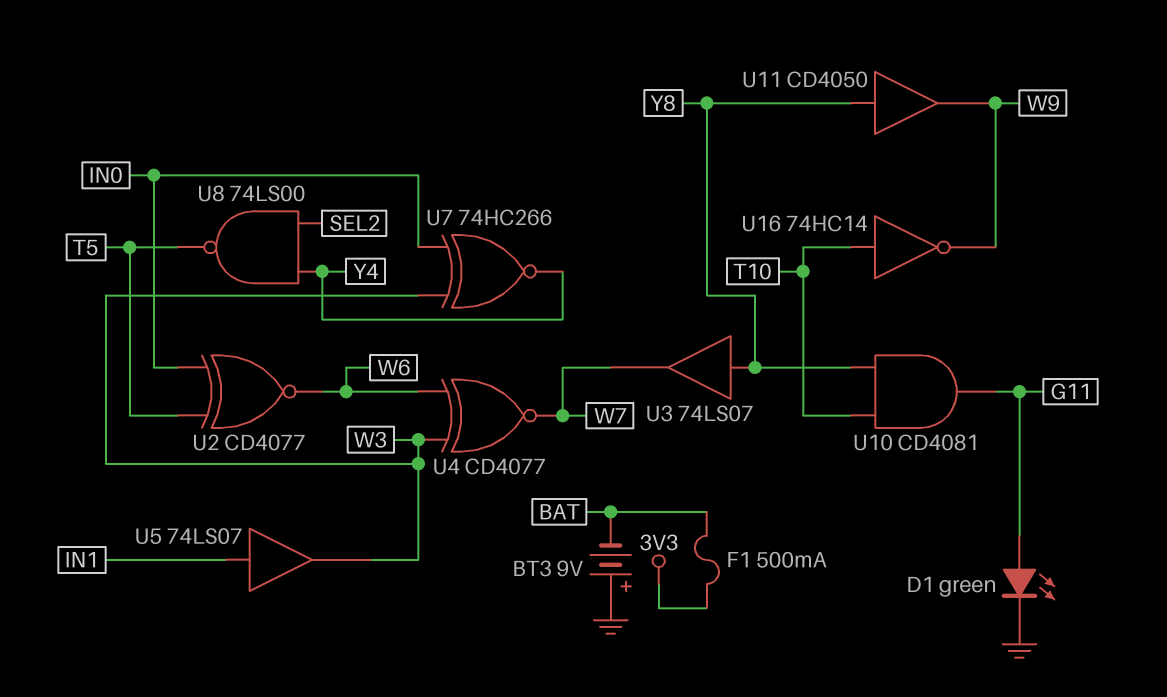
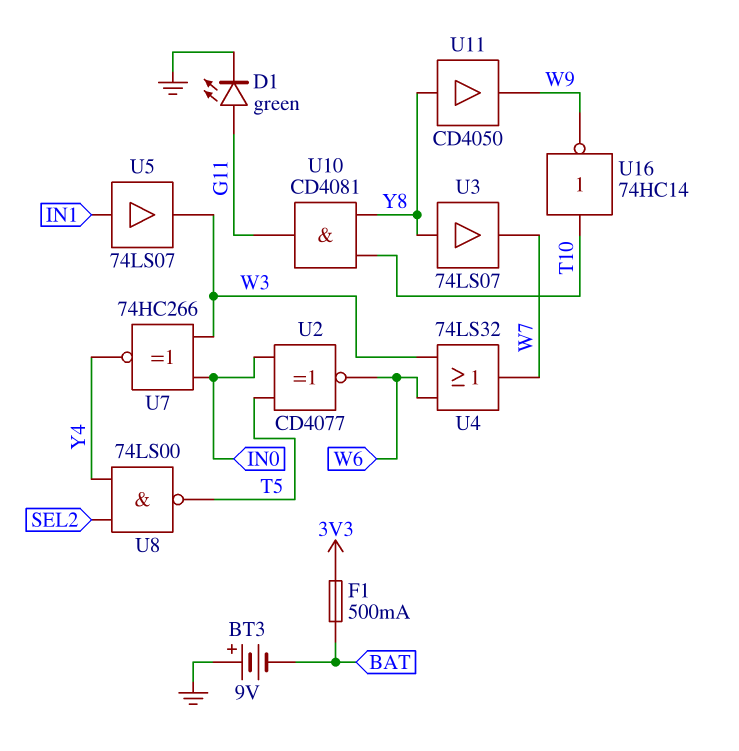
U4: XNOR CD4077 (in W3, in W6, out W7) -> OR 74LS32 (in W3, in W6, out W7)

